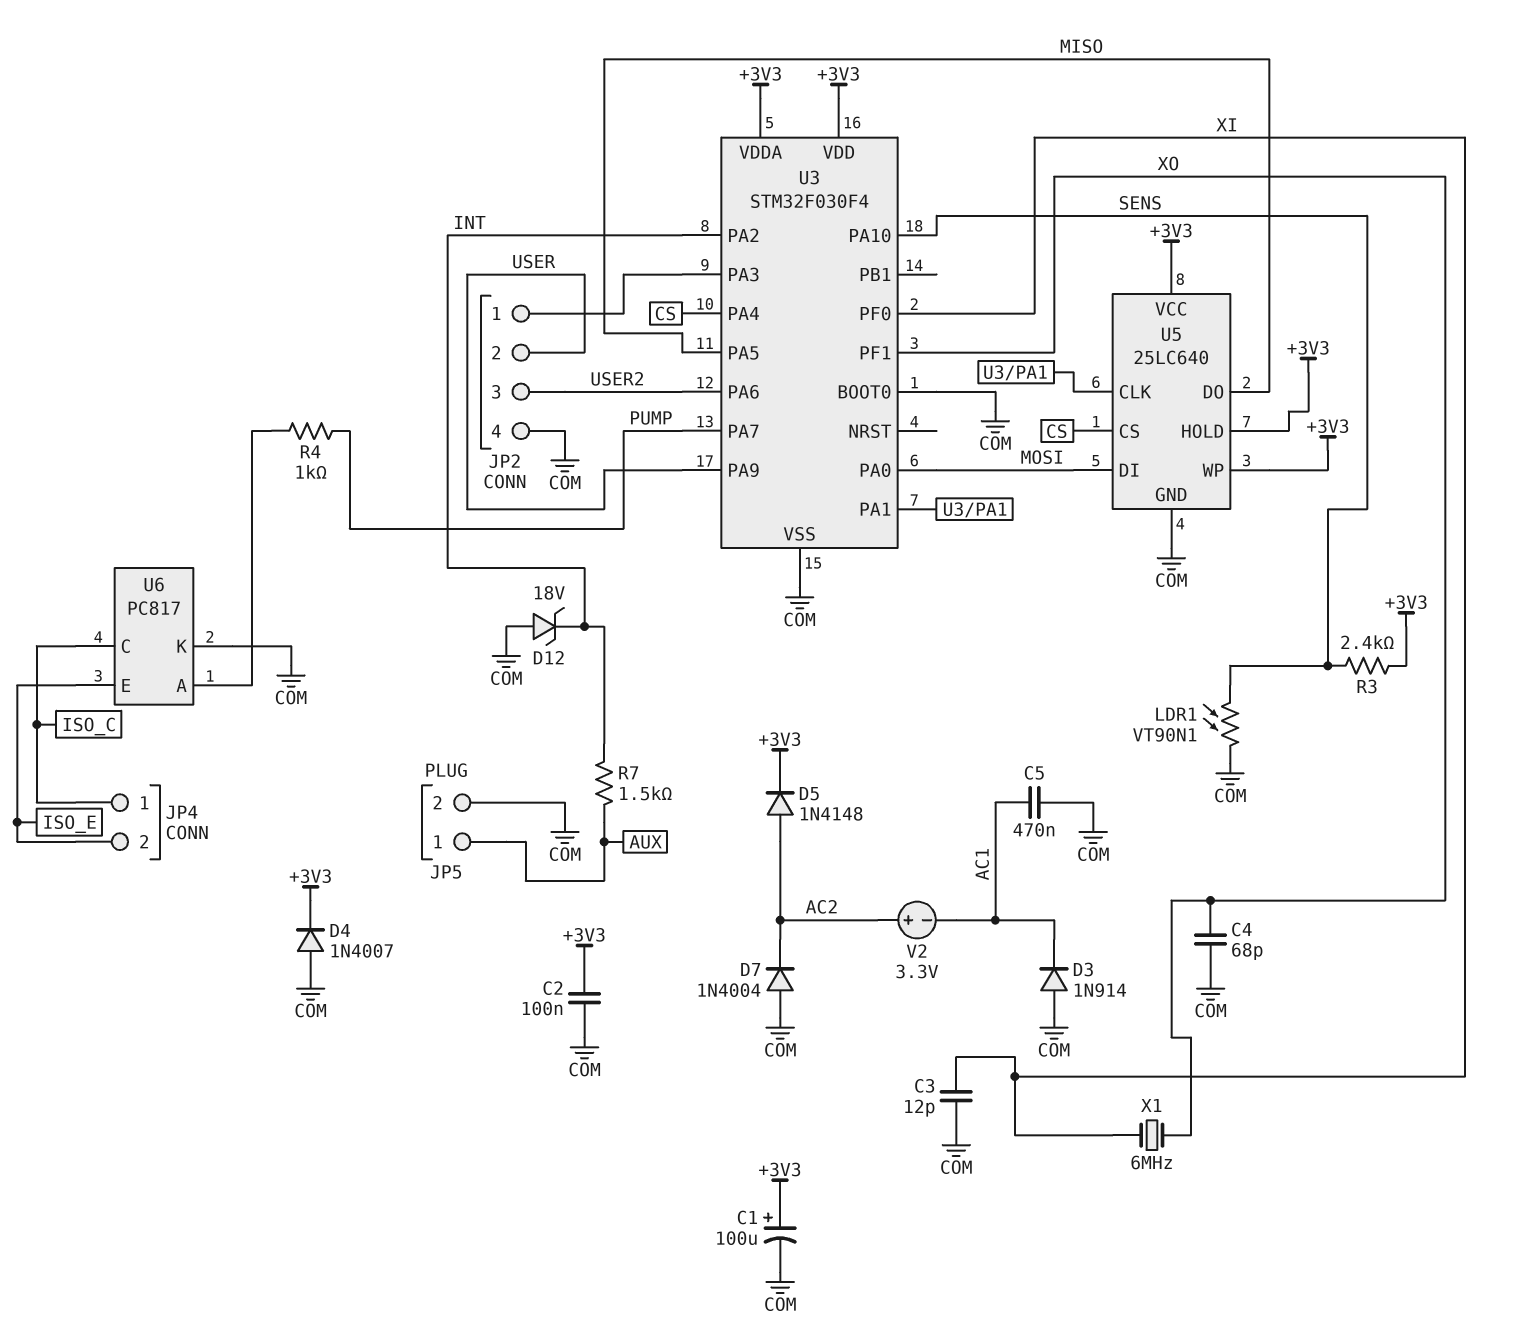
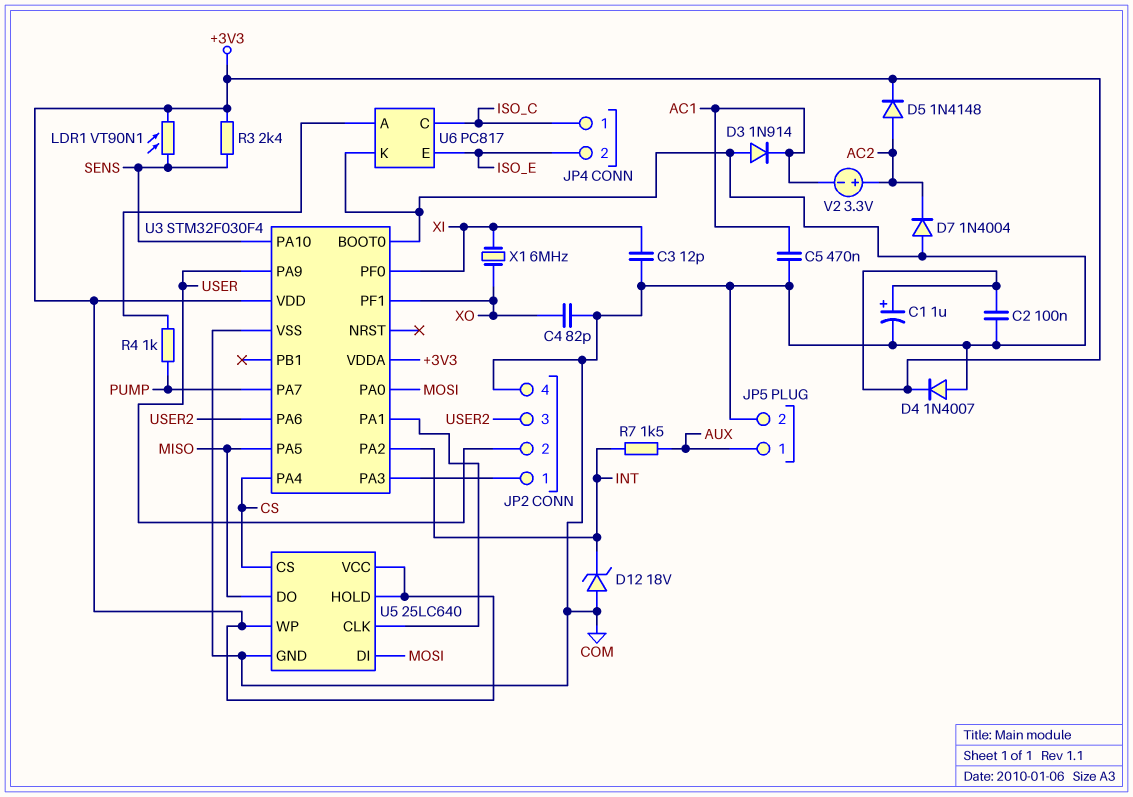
C1: 100uF (plus +3V3, minus COM) -> 1uF (plus +3V3, minus COM)
C4: 68pF (COM, XO) -> 82pF (COM, XO)
LDR1: VT90N1 (COM, SENS) -> VT90N1 (+3V3, SENS)

